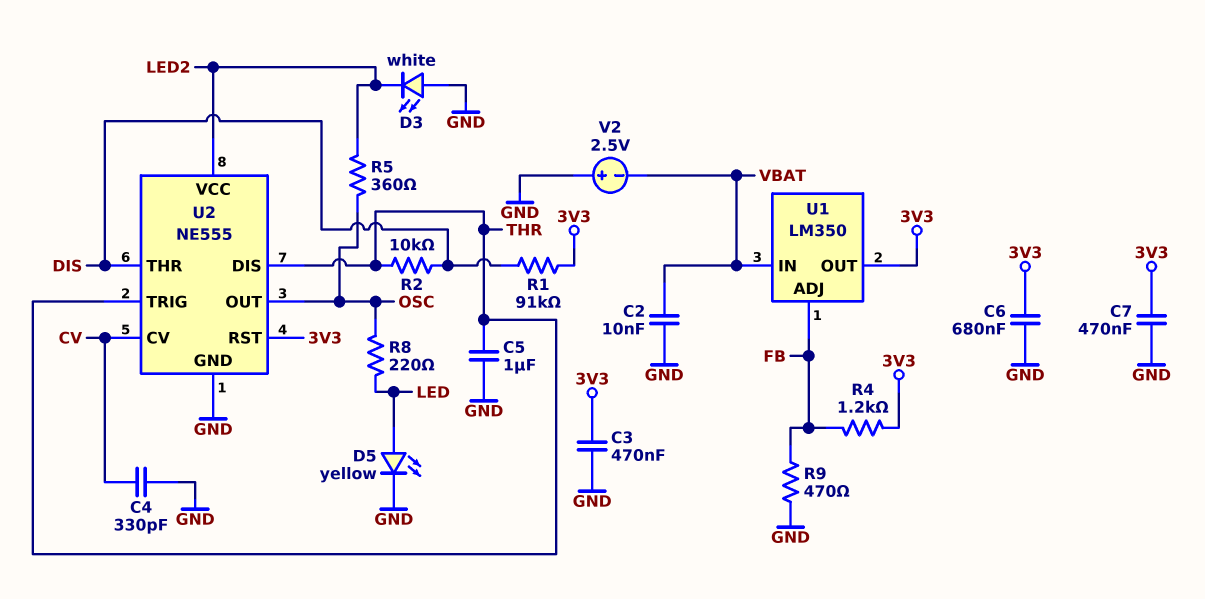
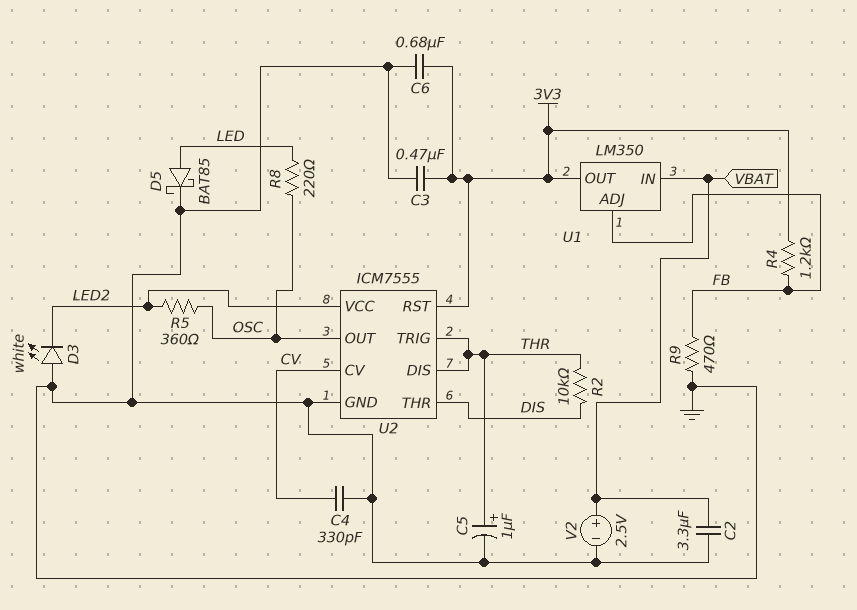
C2: 10nF (GND, VBAT) -> 3.3uF (GND, VBAT)
C5: 1uF (GND, THR) -> 1uF (plus THR, minus GND)
C7: 470nF (3V3, GND) -> none
D5: LED yellow (A LED, K GND) -> schottky BAT85 (A LED, K GND)
R1: 91k (3V3, DIS) -> none
U2: NE555 -> ICM7555
V2: 2.5V (plus GND, minus VBAT) -> 2.5V (plus VBAT, minus GND)

